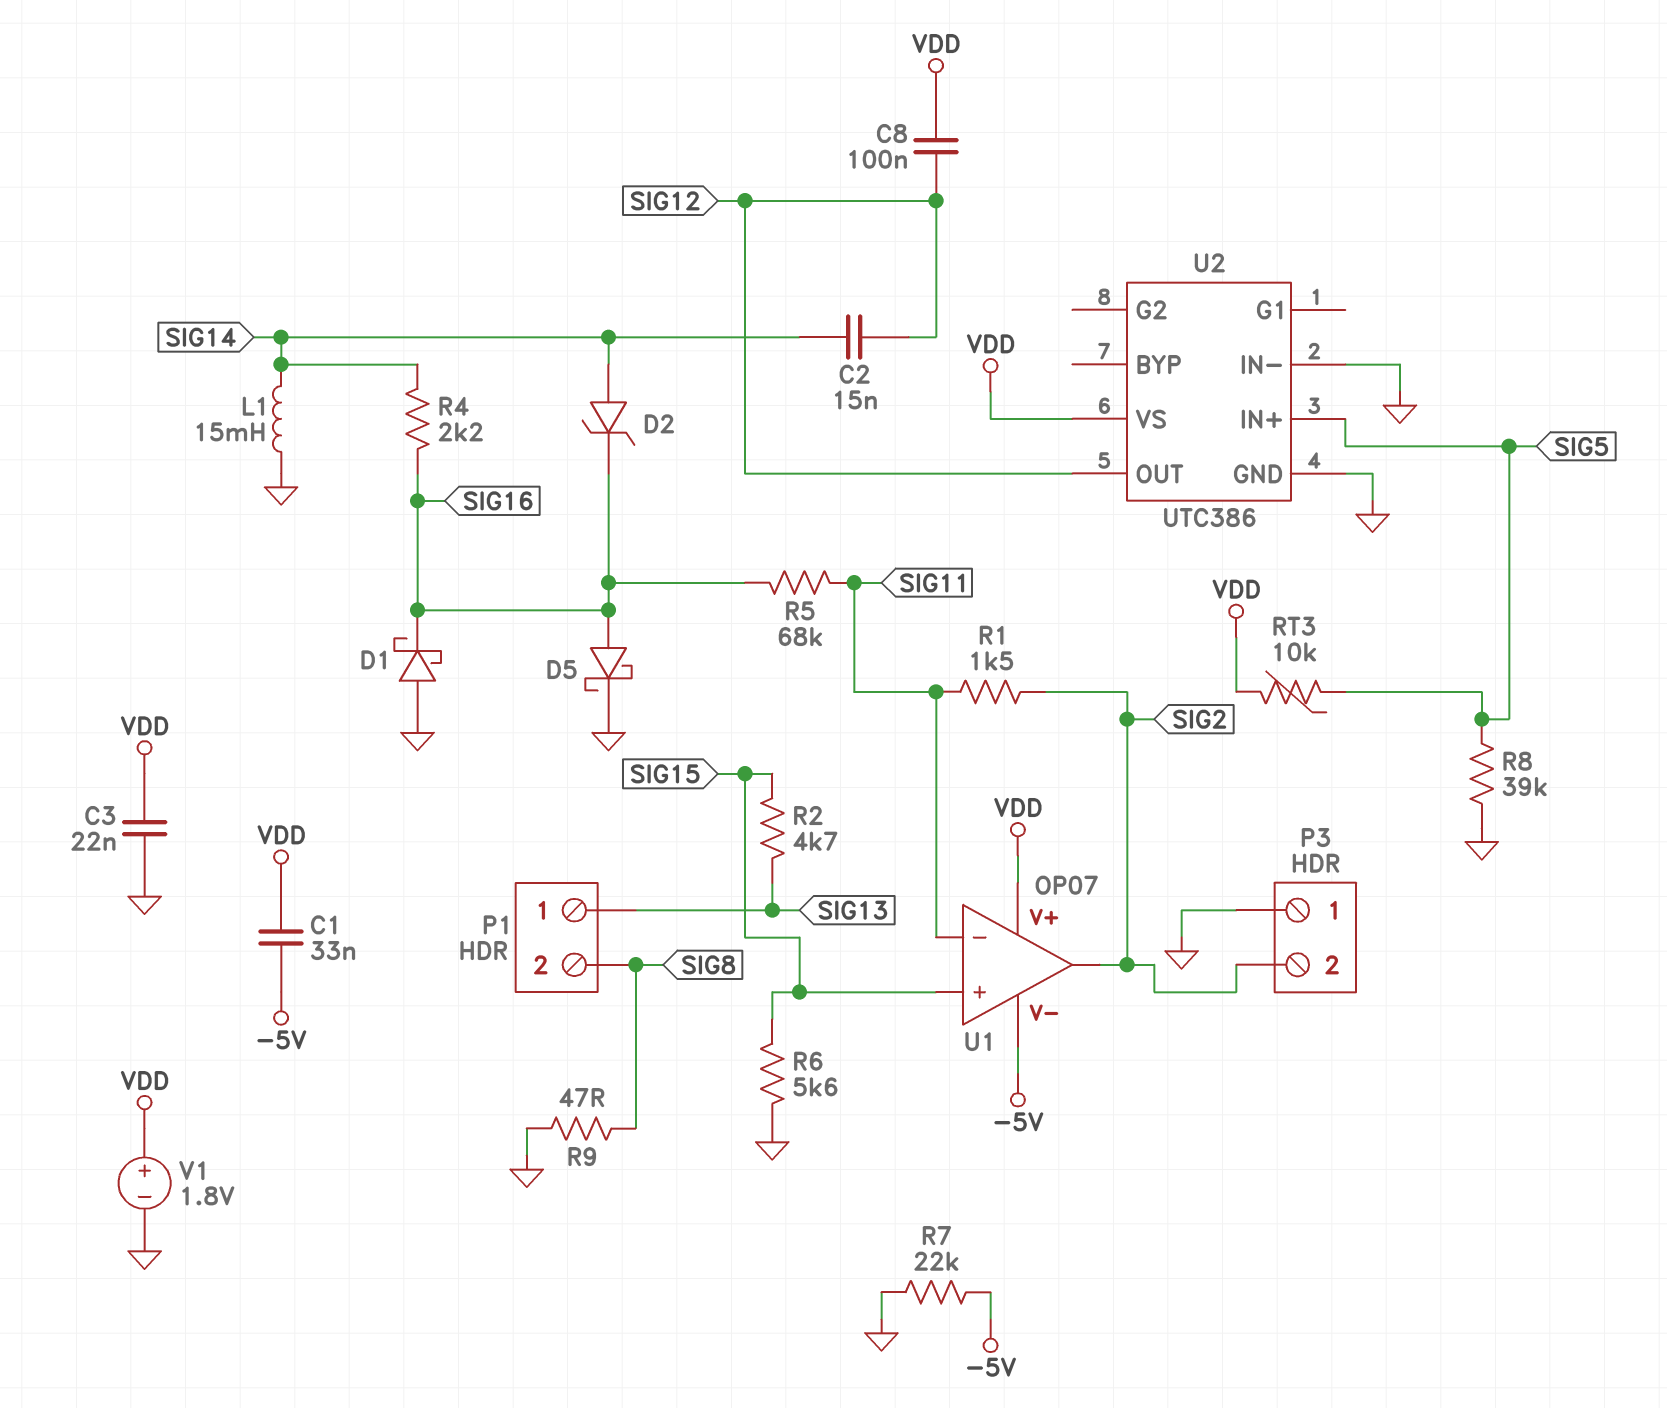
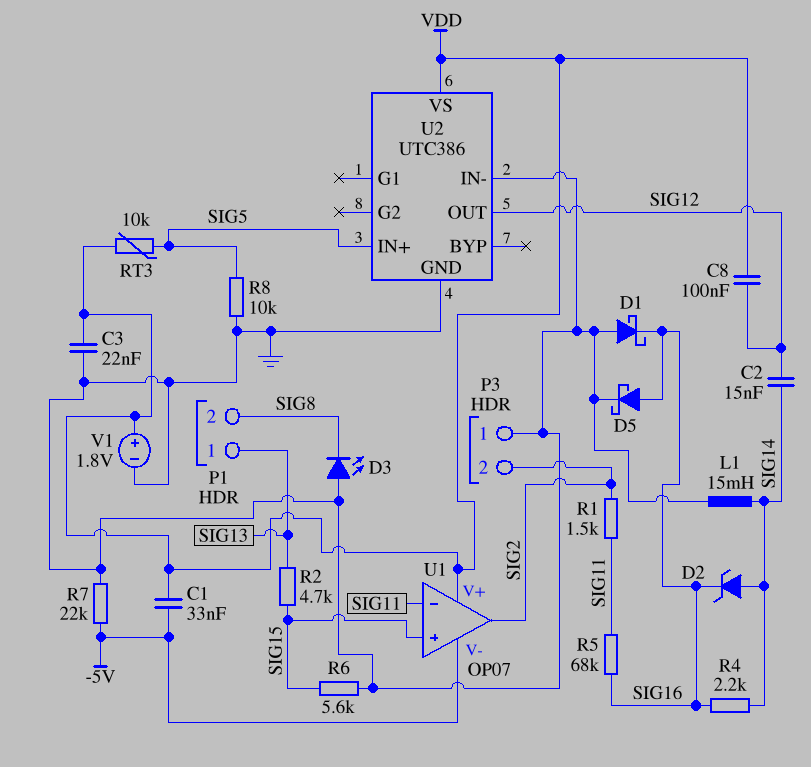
D3: none -> LED (A GND, K SIG8)
R8: 39k (GND, SIG5) -> 10k (GND, SIG5)
R9: 47 (GND, SIG8) -> none

